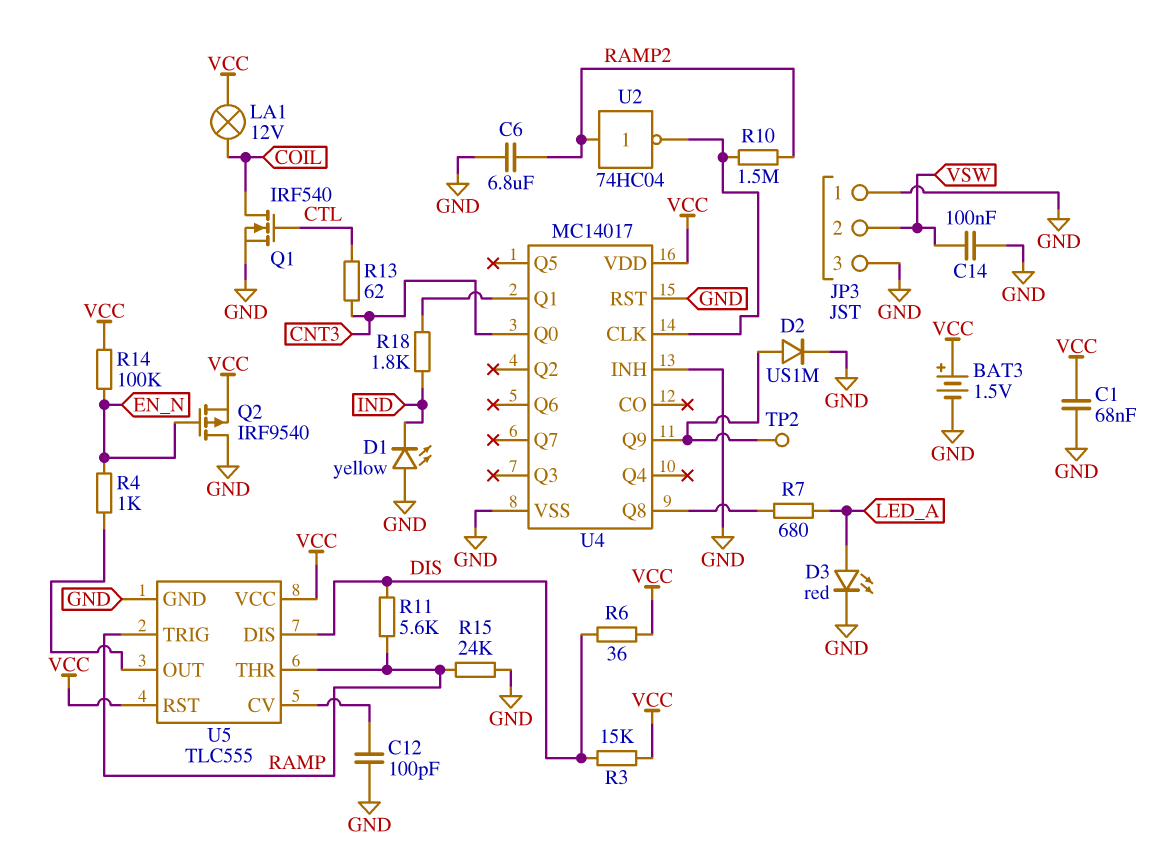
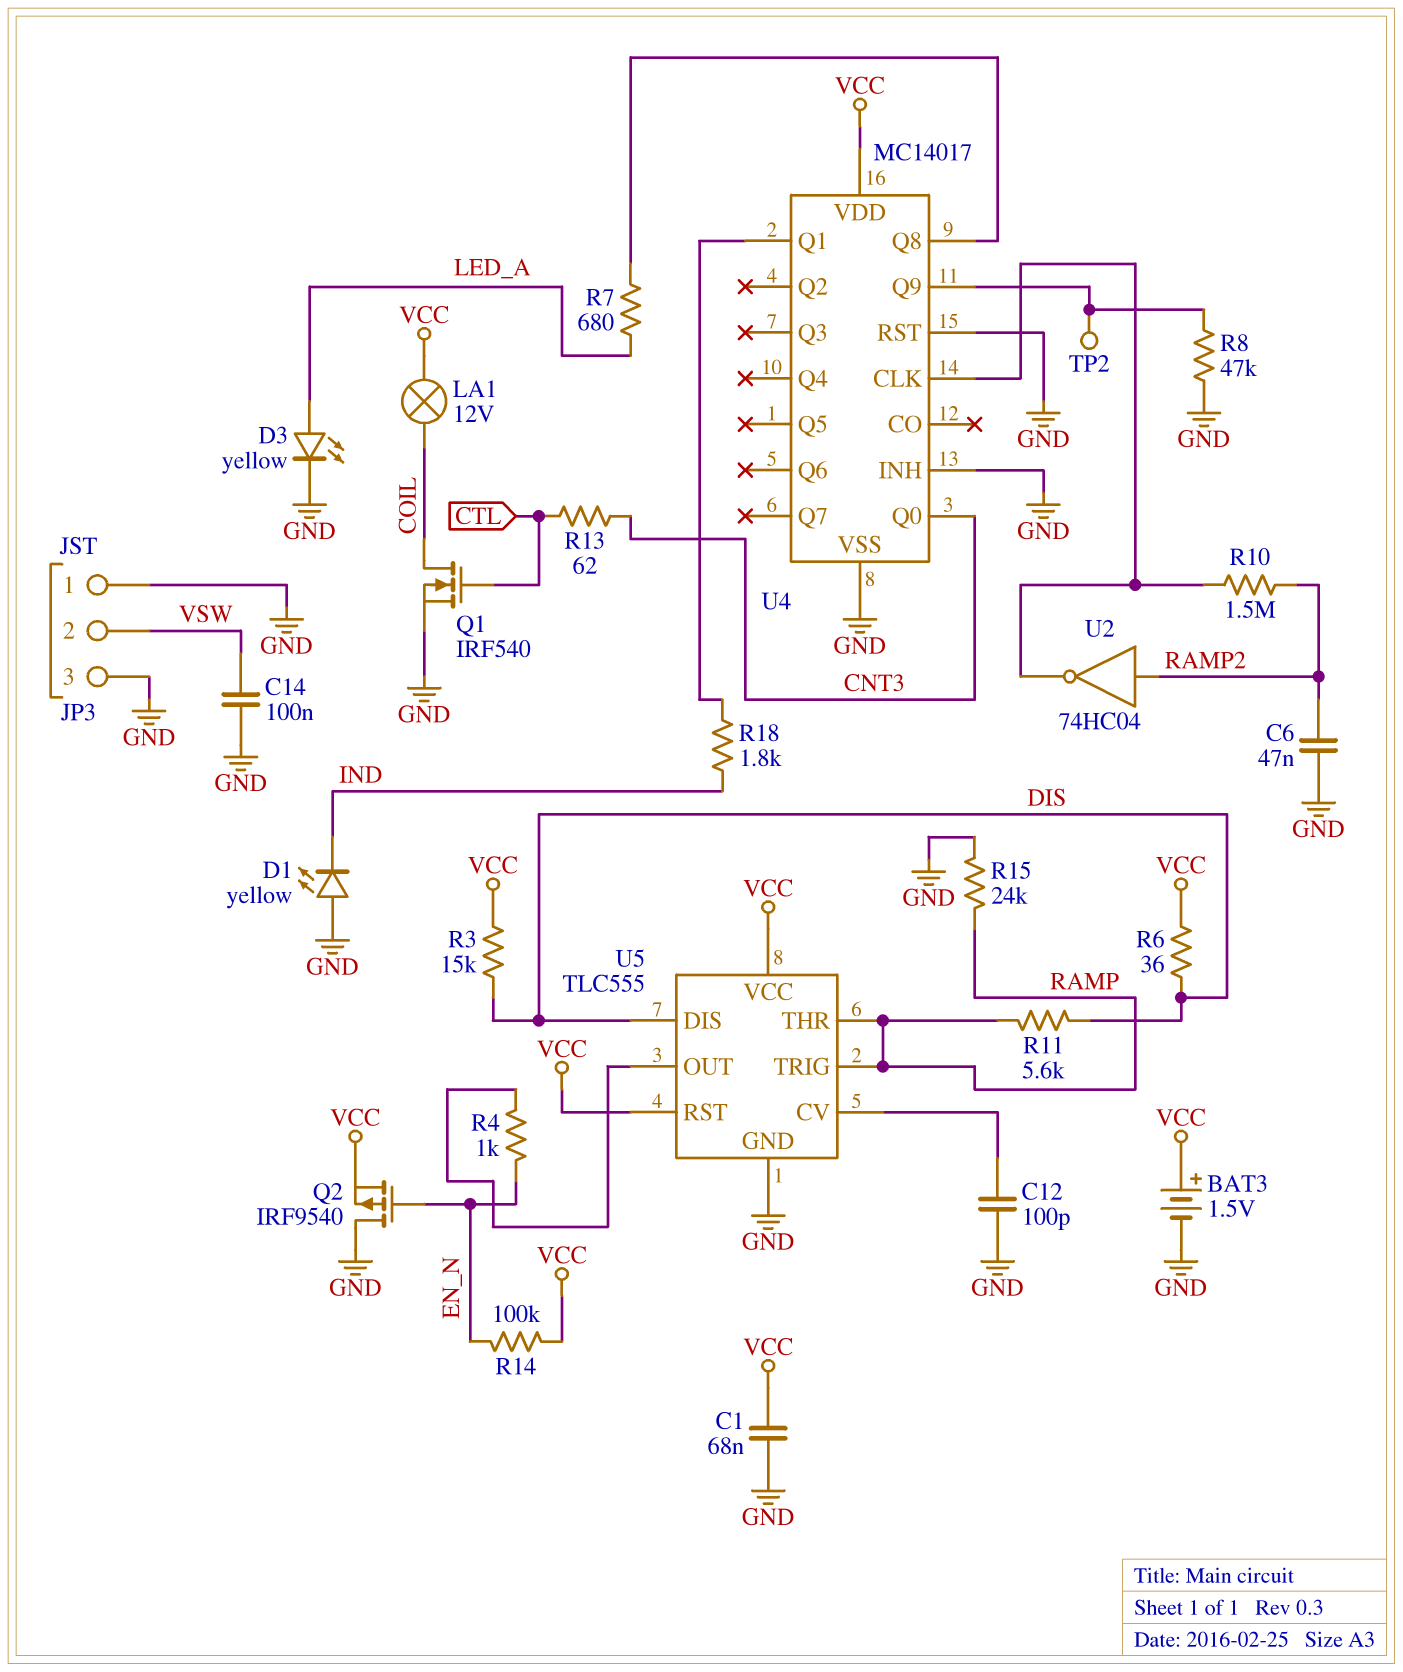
C6: 6.8uF (GND, RAMP2) -> 47nF (GND, RAMP2)
D2: diode US1M (A U4/Q9, K GND) -> none
D3: LED red (A LED_A, K GND) -> LED yellow (A LED_A, K GND)
R8: none -> 47k (GND, U4/Q9)

